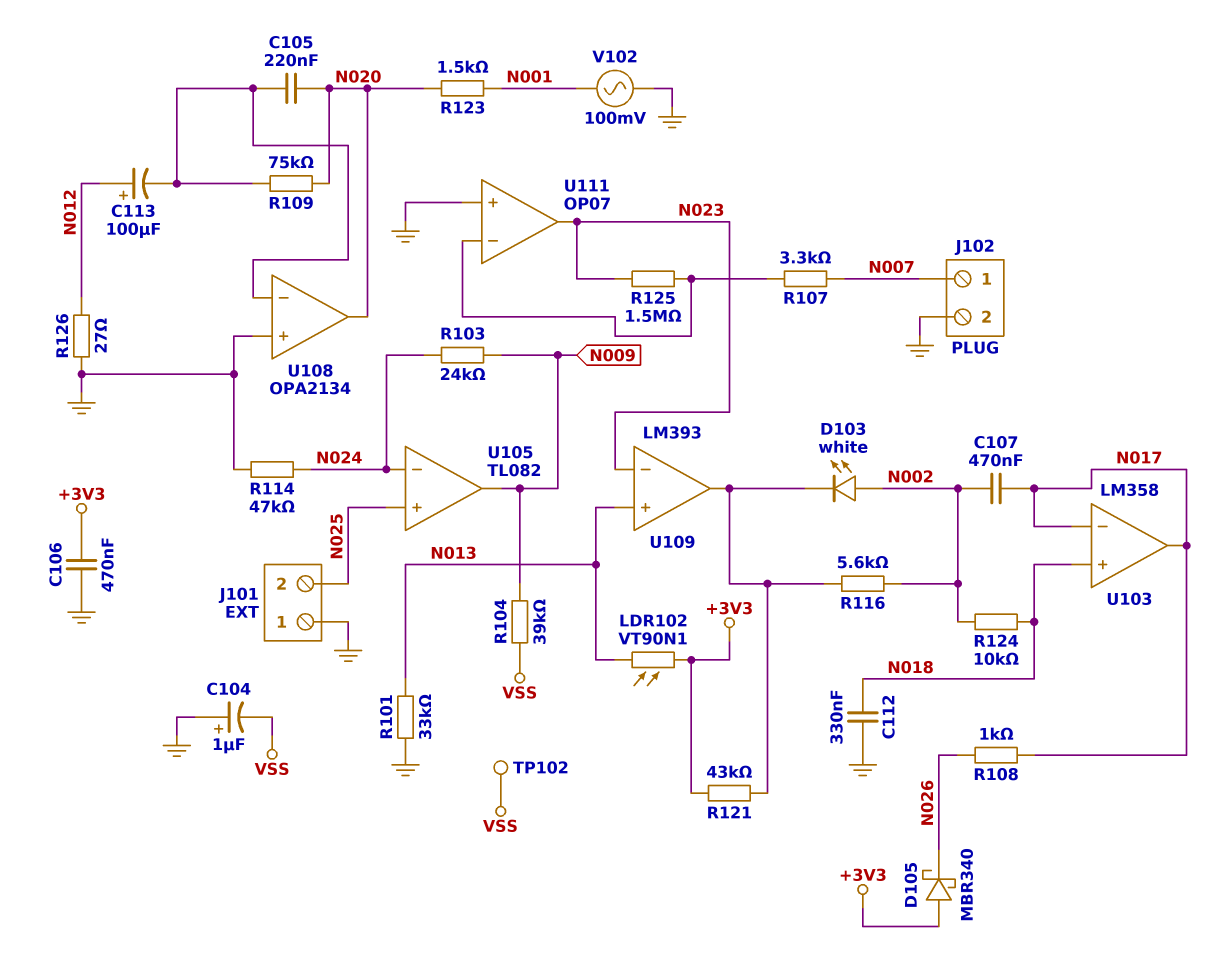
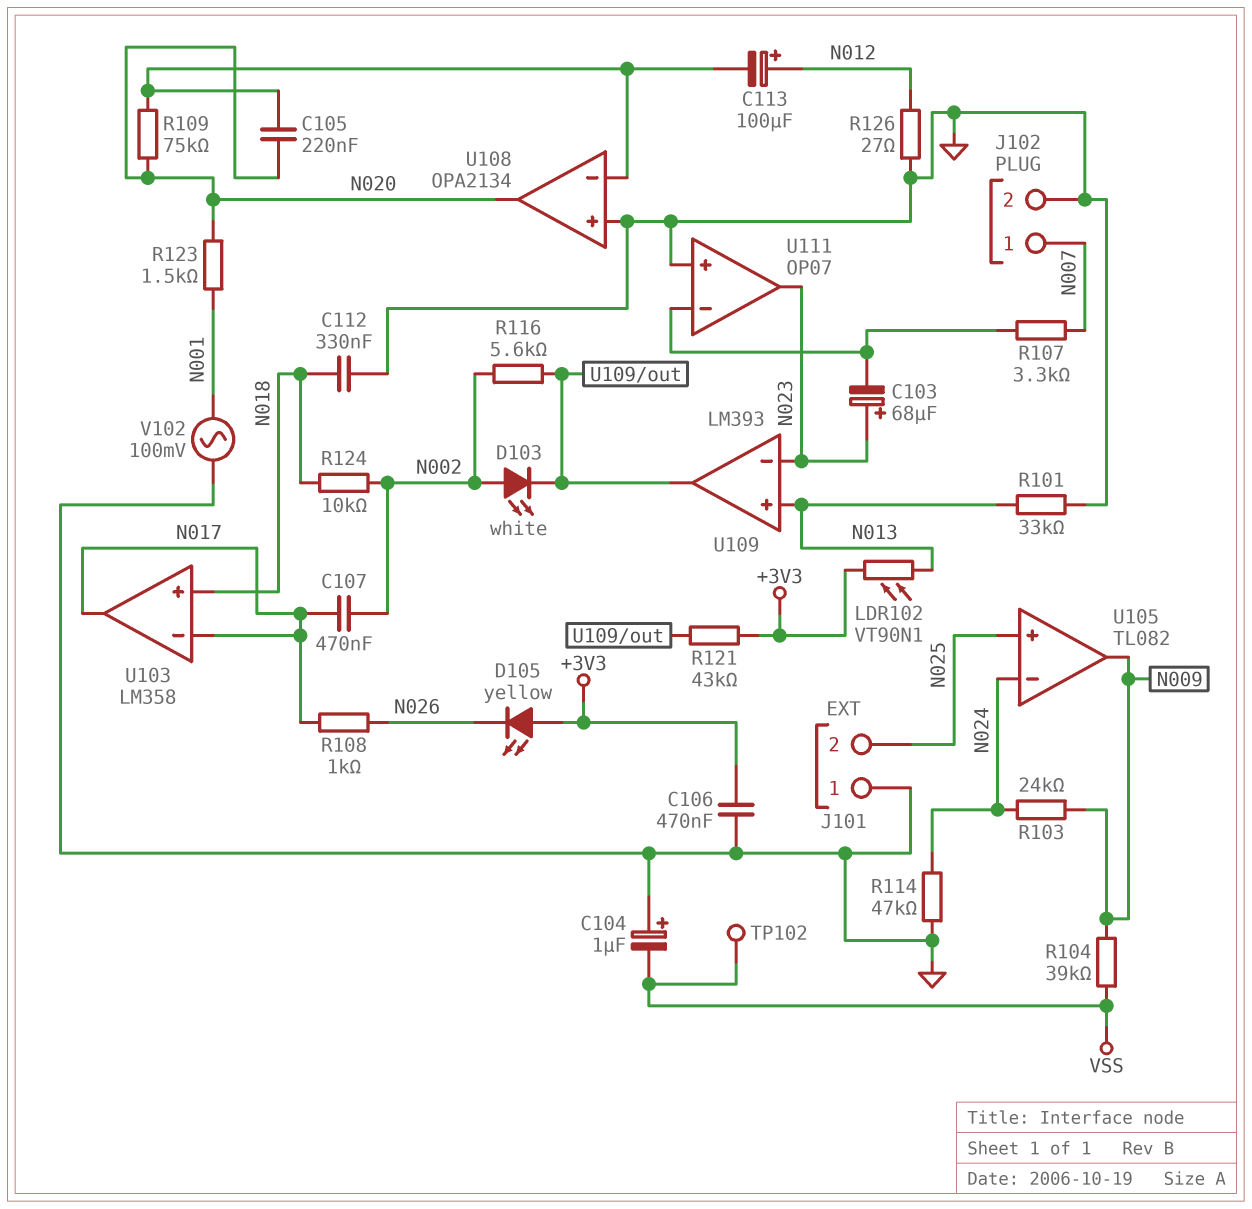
C103: none -> 68uF (plus N023, minus U111/in-)
D105: schottky MBR340 (A +3V3, K N026) -> LED yellow (A +3V3, K N026)
R125: 1.5M (N023, U111/in-) -> none

